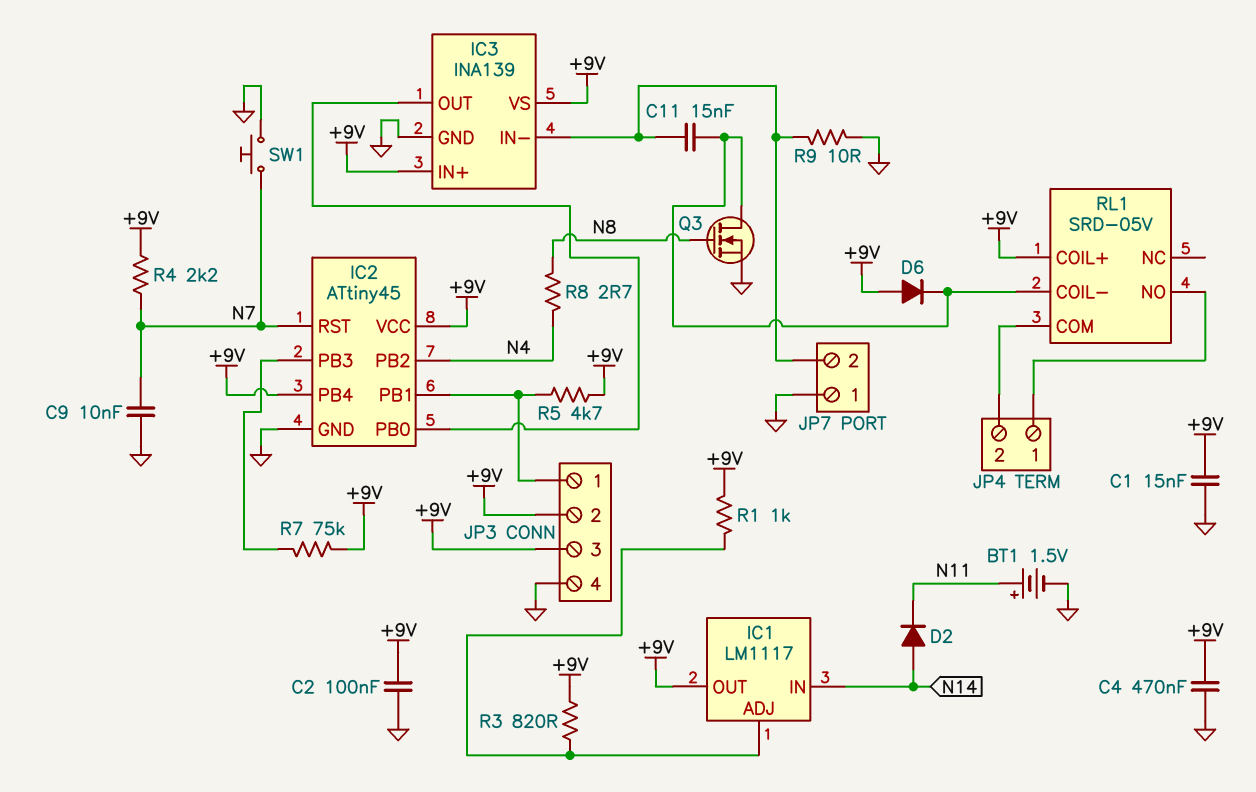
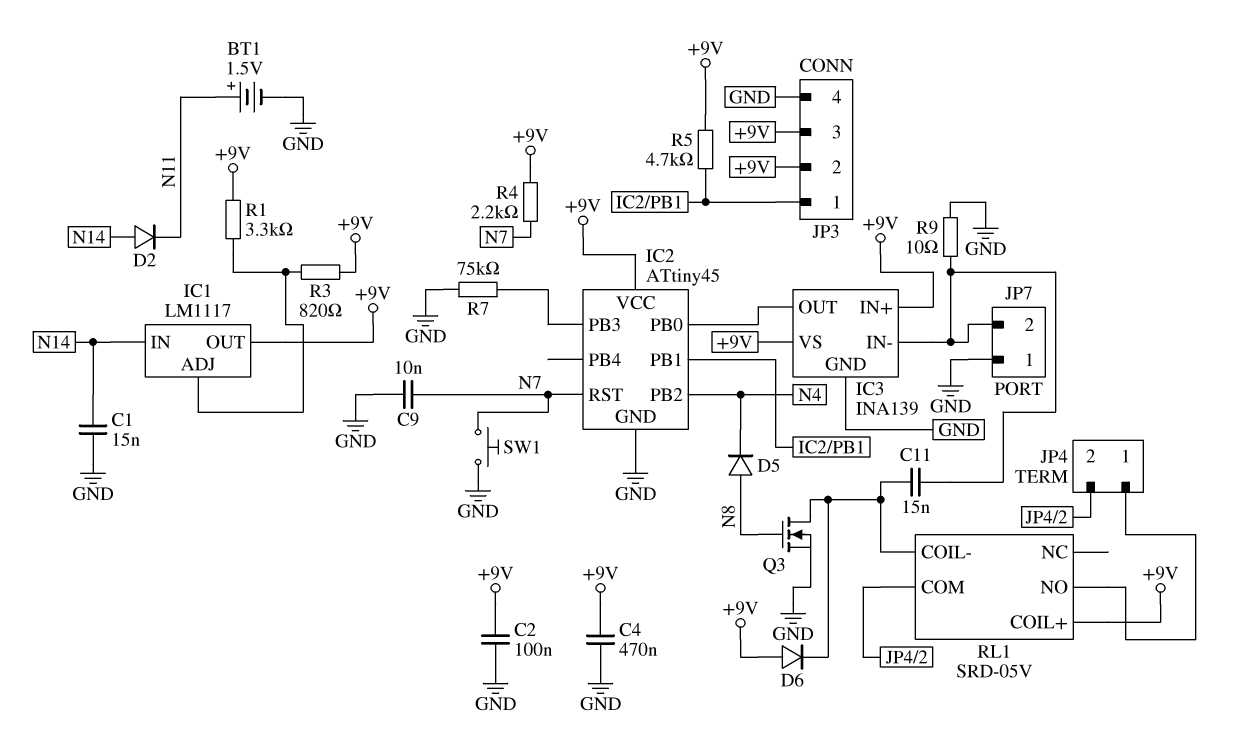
C1: 15nF (+9V, GND) -> 15nF (GND, N14)
D5: none -> diode (A N8, K N4)
IC2 pin PB4: +9V -> none
R1: 1k (+9V, IC1/ADJ) -> 3.3k (+9V, IC1/ADJ)
R7: 75k (+9V, IC2/PB3) -> 75k (GND, IC2/PB3)
R8: 2.7 (N4, N8) -> none

